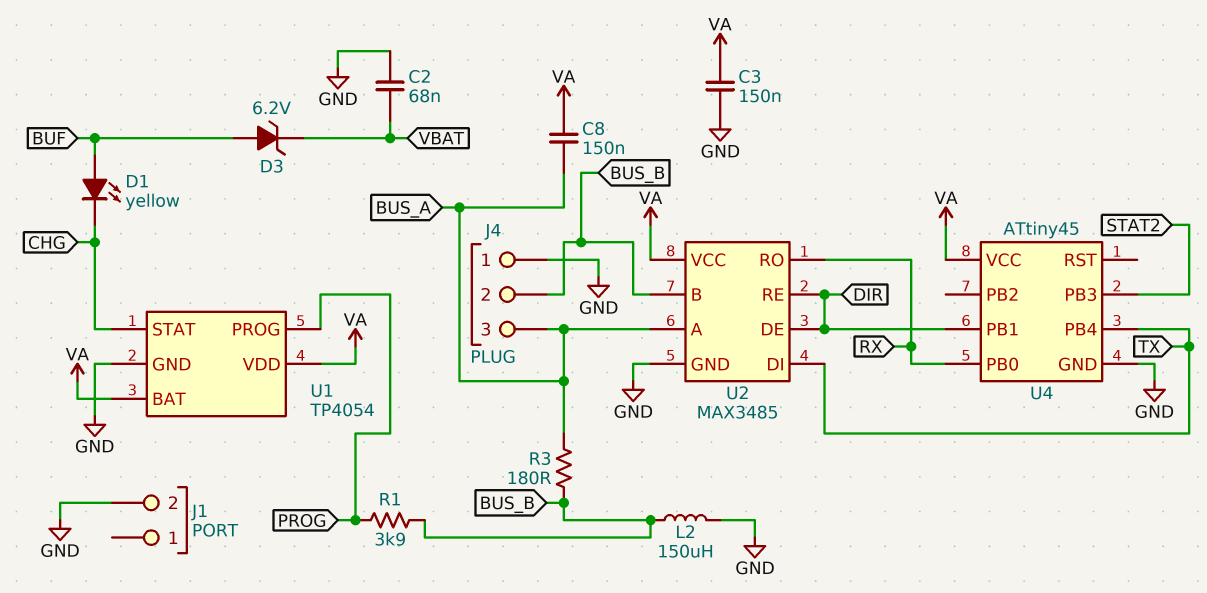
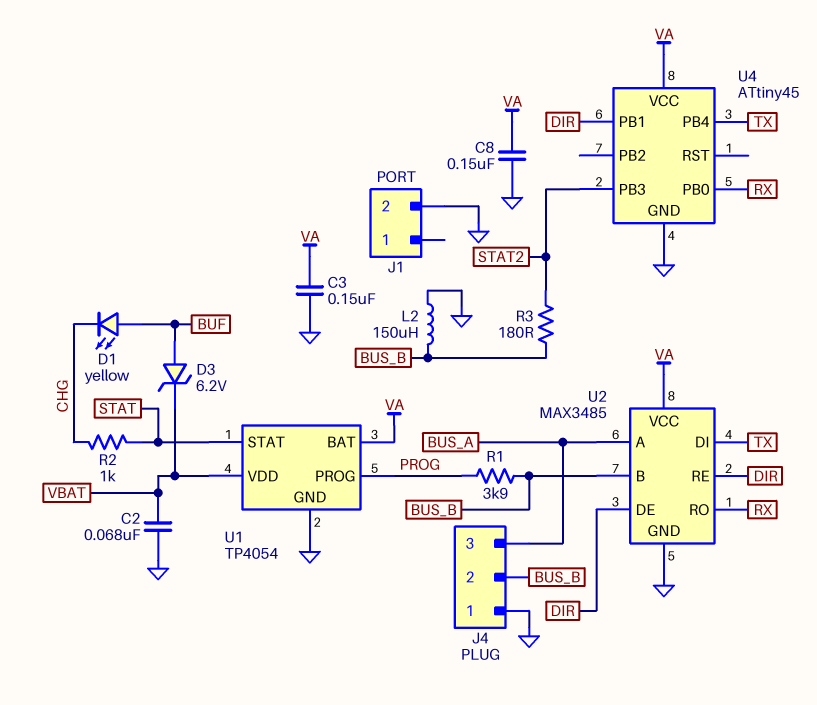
C8: 150nF (BUS_A, VA) -> 150nF (GND, VA)
R2: none -> 1k (CHG, STAT)
R3: 180 (BUS_A, BUS_B) -> 180 (BUS_B, STAT2)
U1 pin STAT: CHG -> STAT
U1 pin VDD: VA -> VBAT

